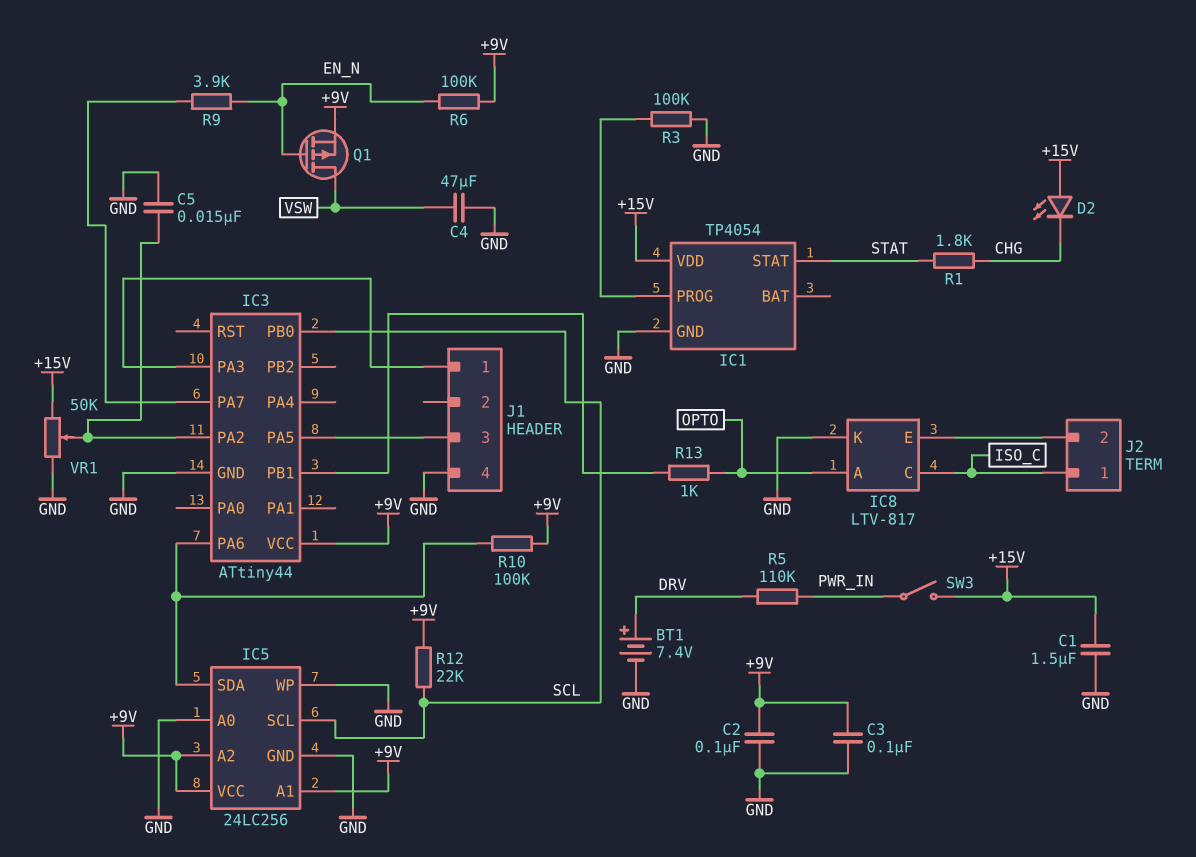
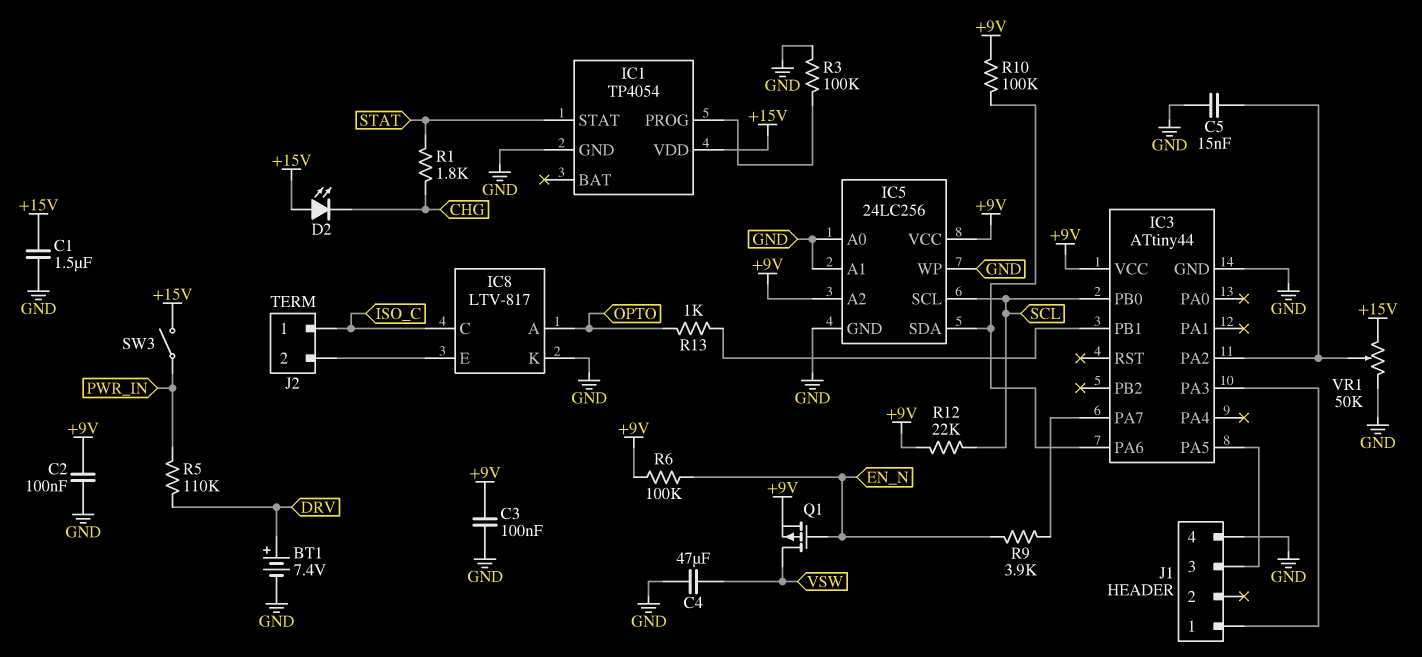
IC5 pin A1: +9V -> GND

